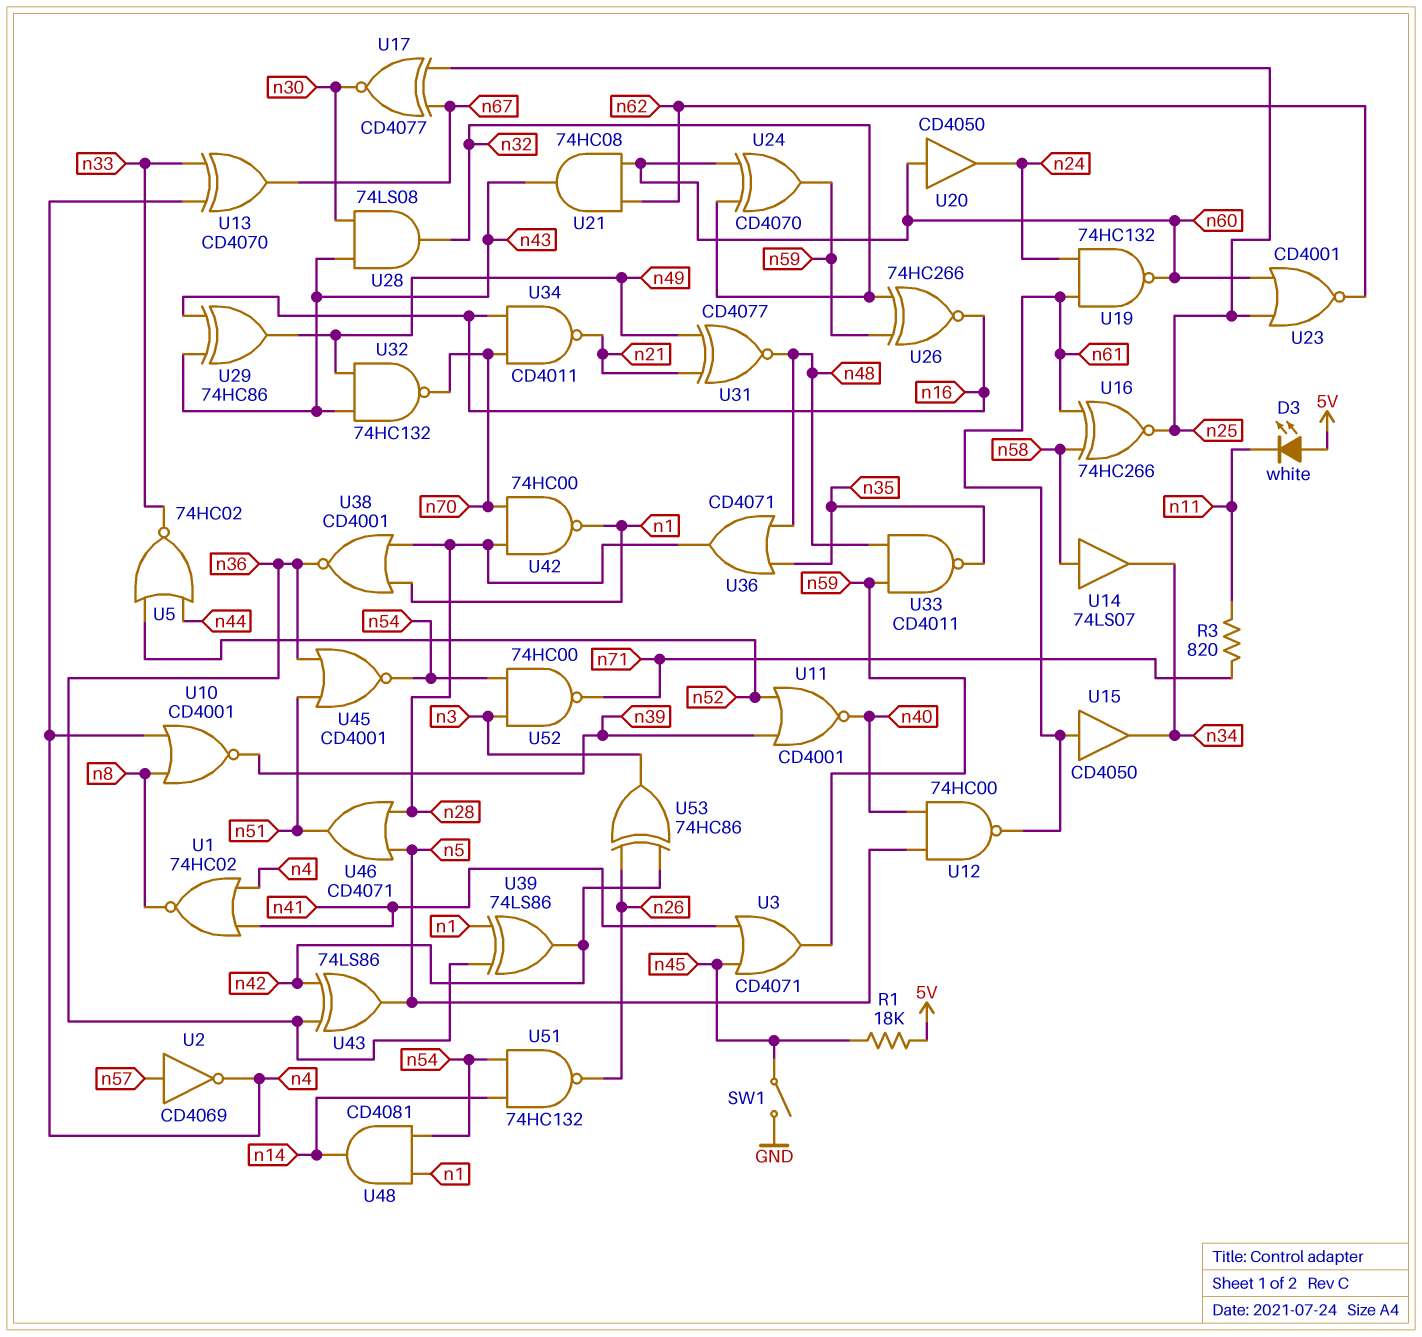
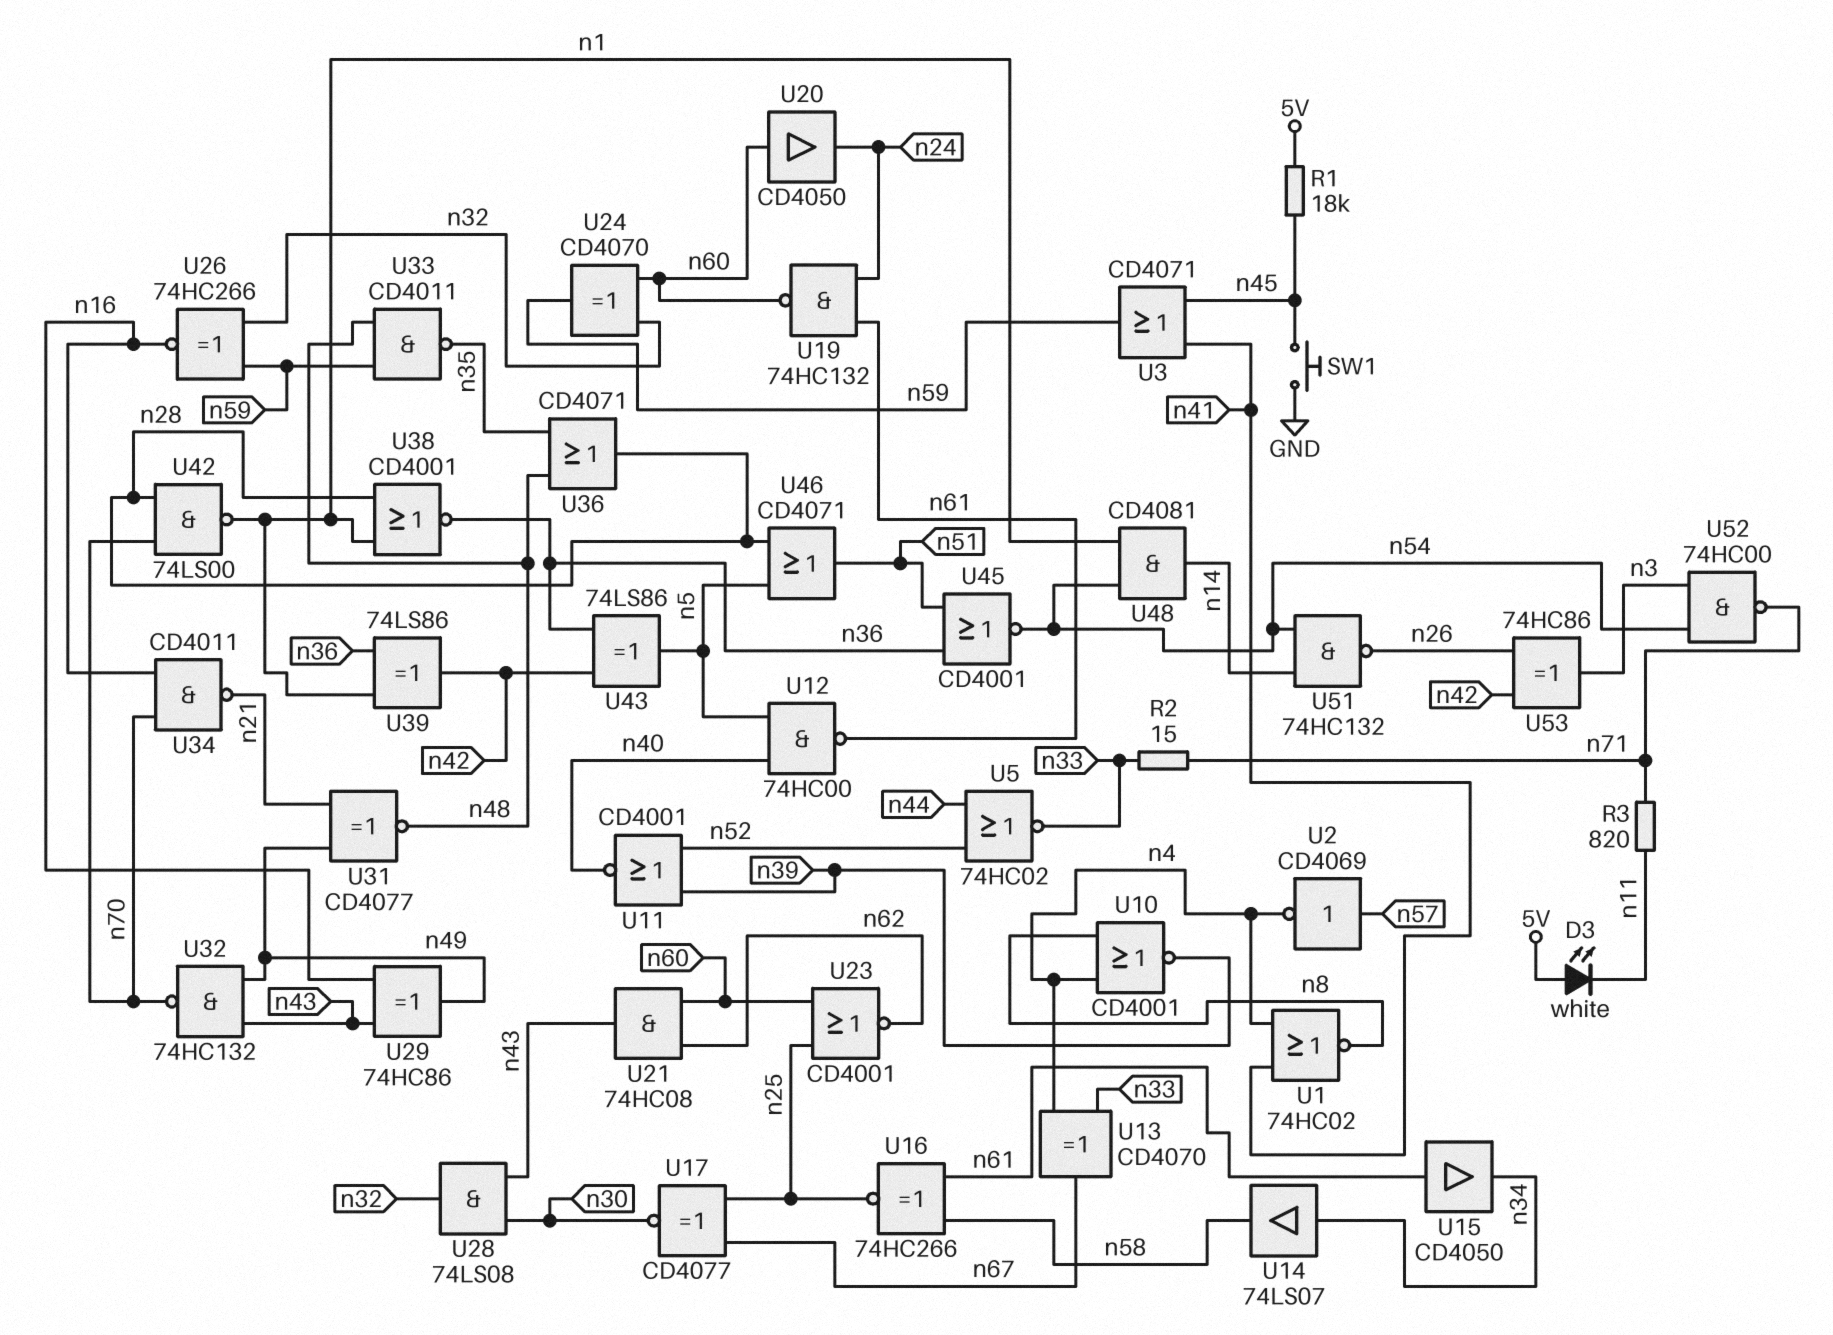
R2: none -> 15 (n33, n71)
SW1: switch (GND, n45) -> button (GND, n45)
U14: buffer 74LS07 (in n58, out n34) -> buffer 74LS07 (in n34, out n58)
U42: NAND 74HC00 (in n28, in n70, out n1) -> NAND 74LS00 (in n28, in n70, out n1)

